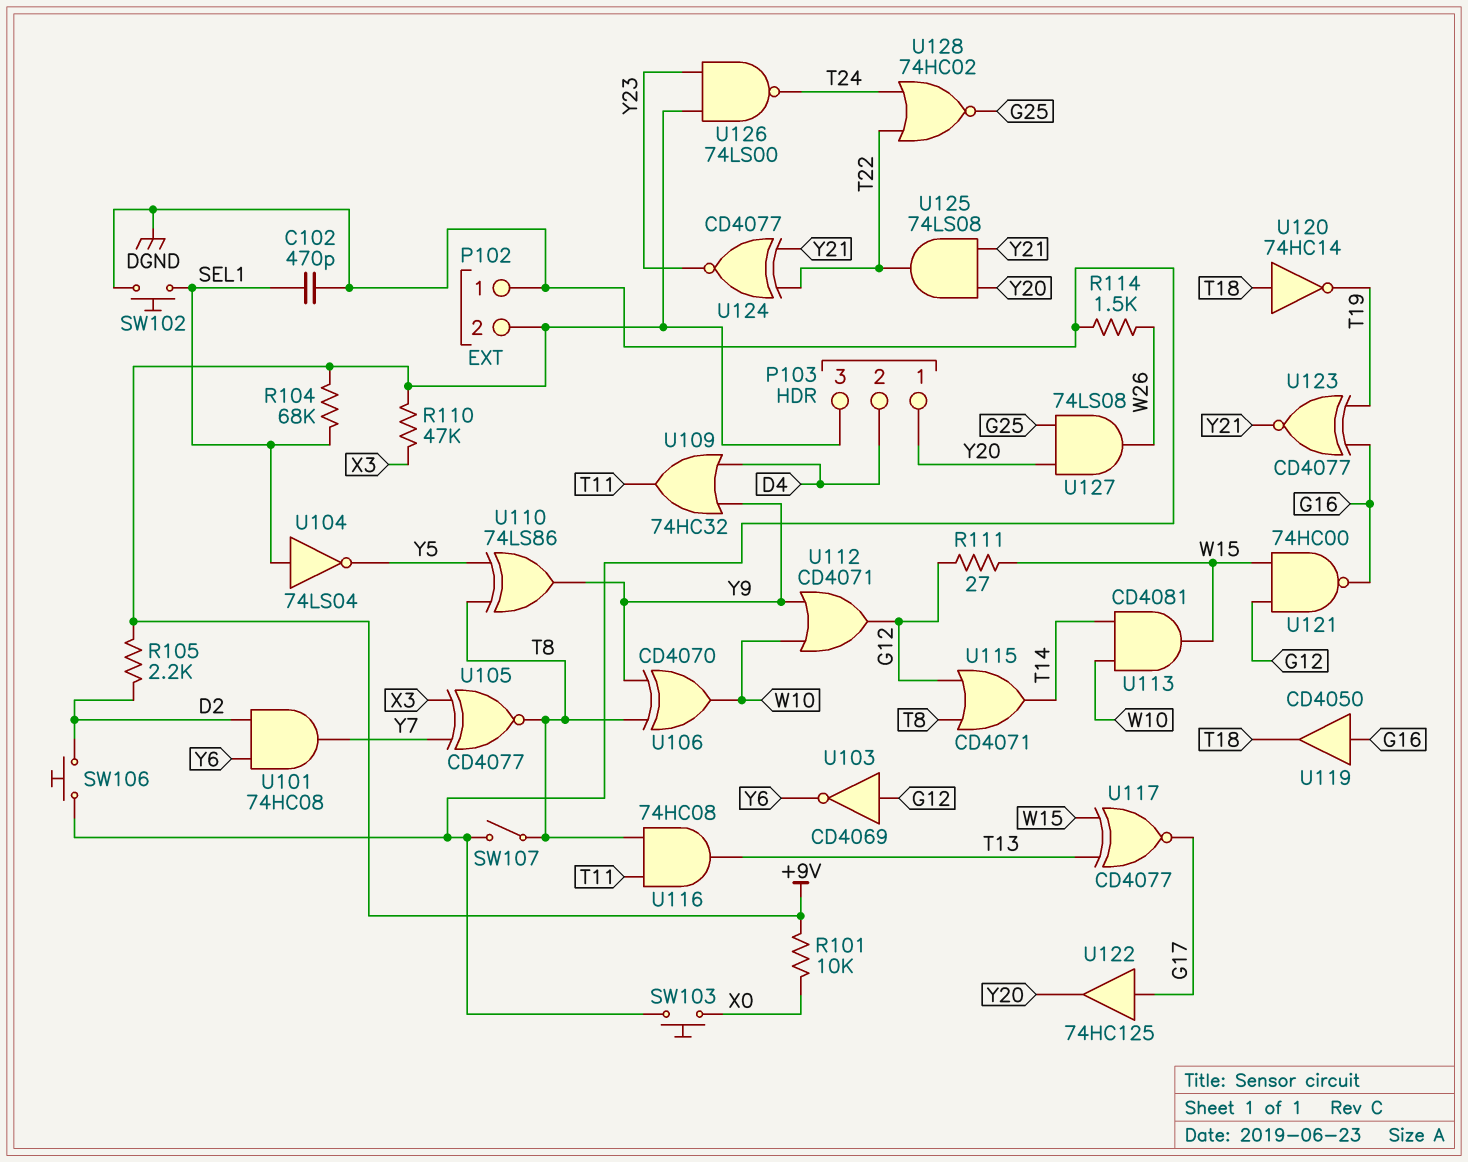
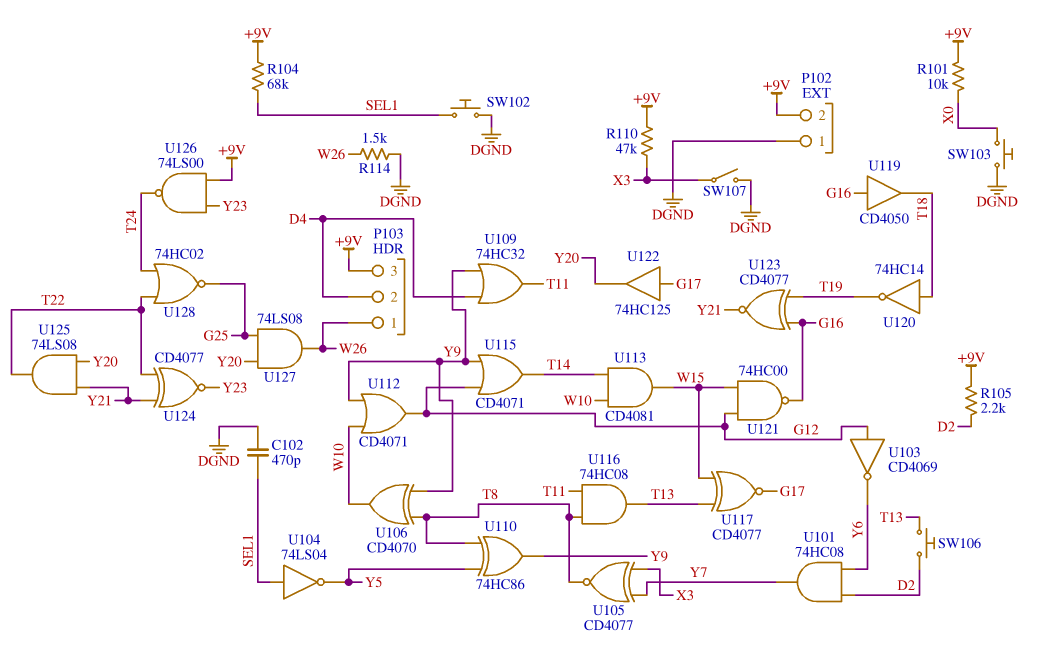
P103 pin 1: Y20 -> W26
R111: 27 (G12, W15) -> none
SW106: button (D2, DGND) -> button (D2, T13)
SW107: switch (DGND, T8) -> switch (DGND, X3)
U110: XOR 74LS86 (in T8, in Y5, out Y9) -> XOR 74HC86 (in T8, in Y5, out Y9)
U115: OR CD4071 (in G12, in T8, out T14) -> OR CD4071 (in G12, in Y9, out T14)

